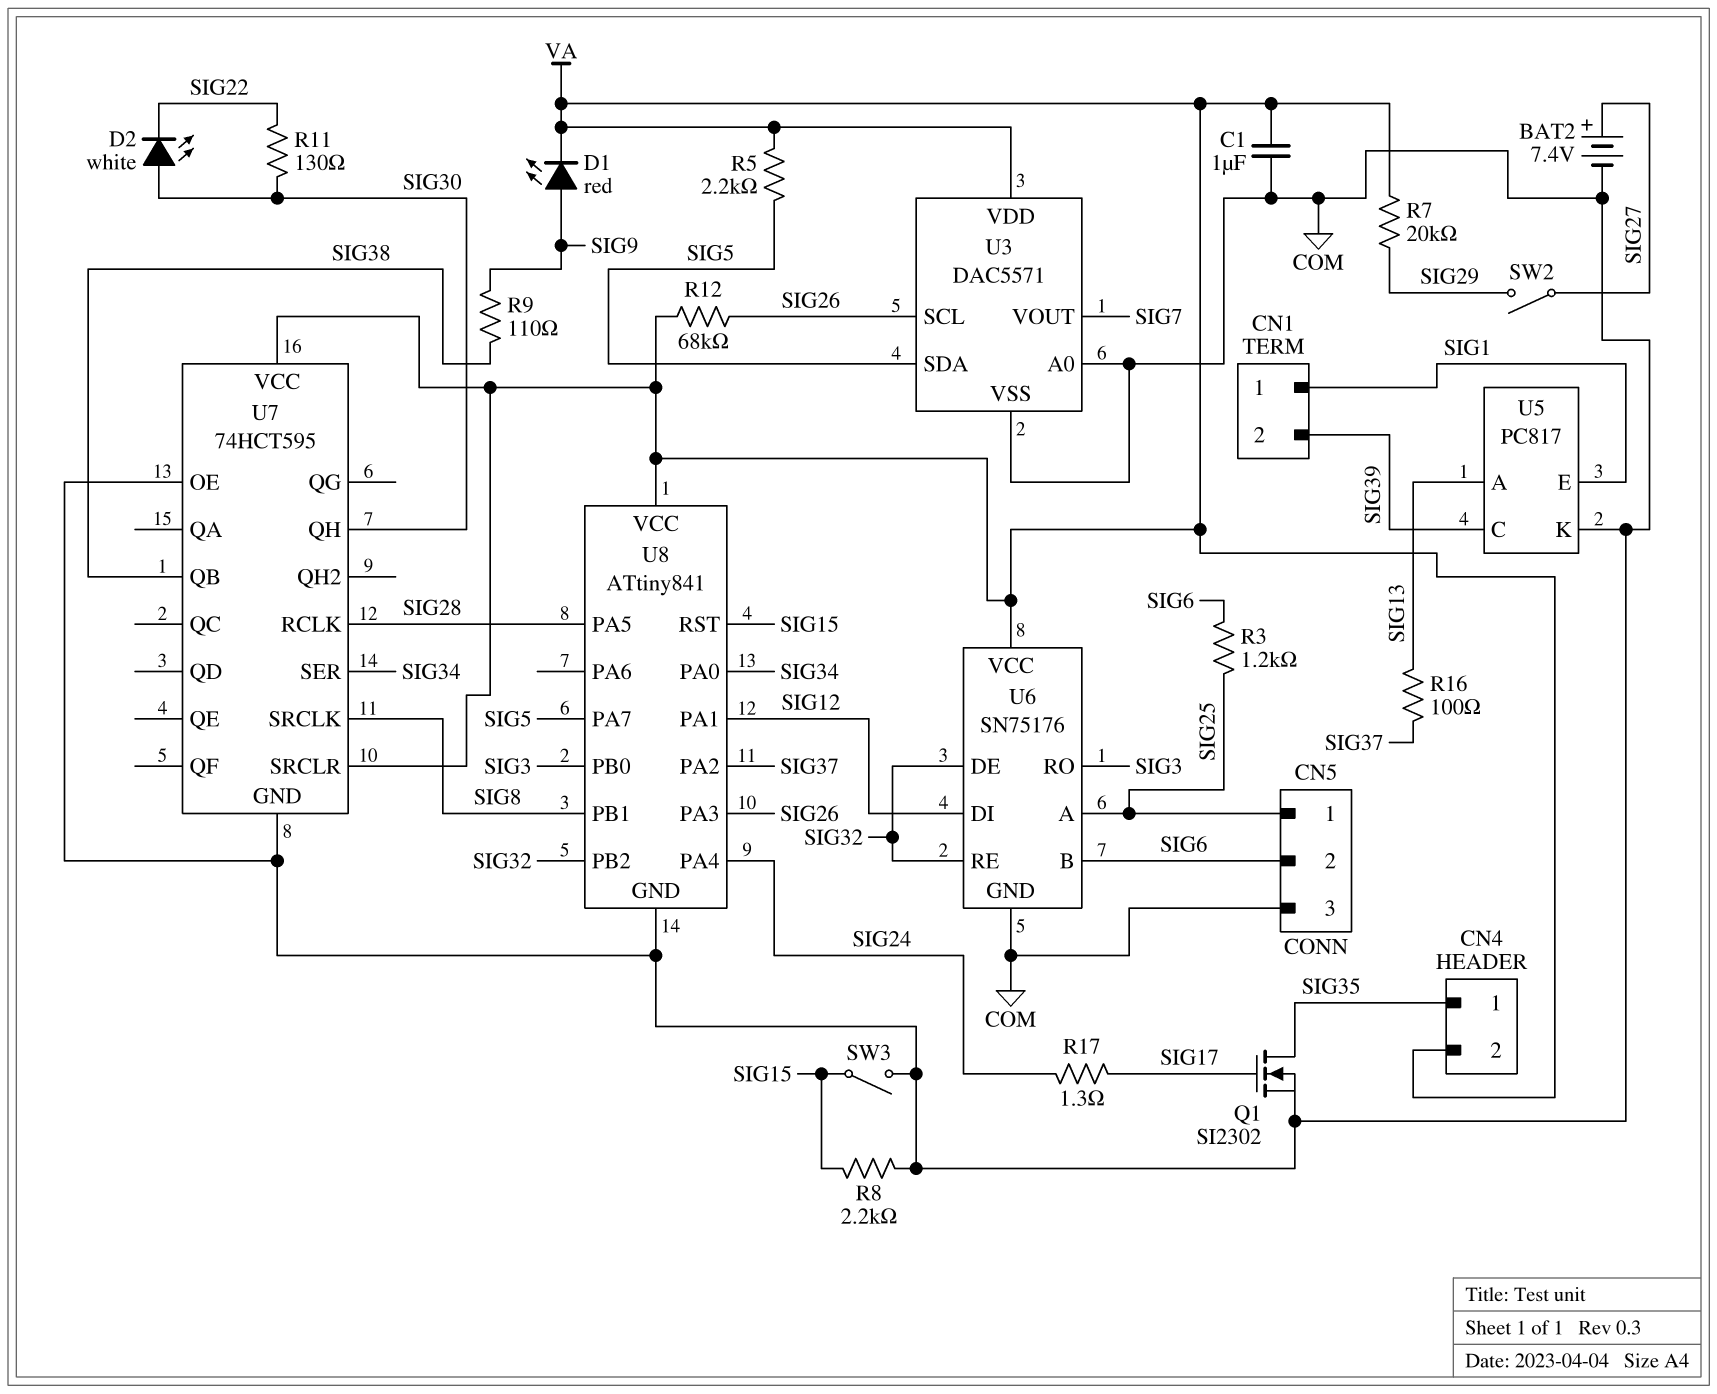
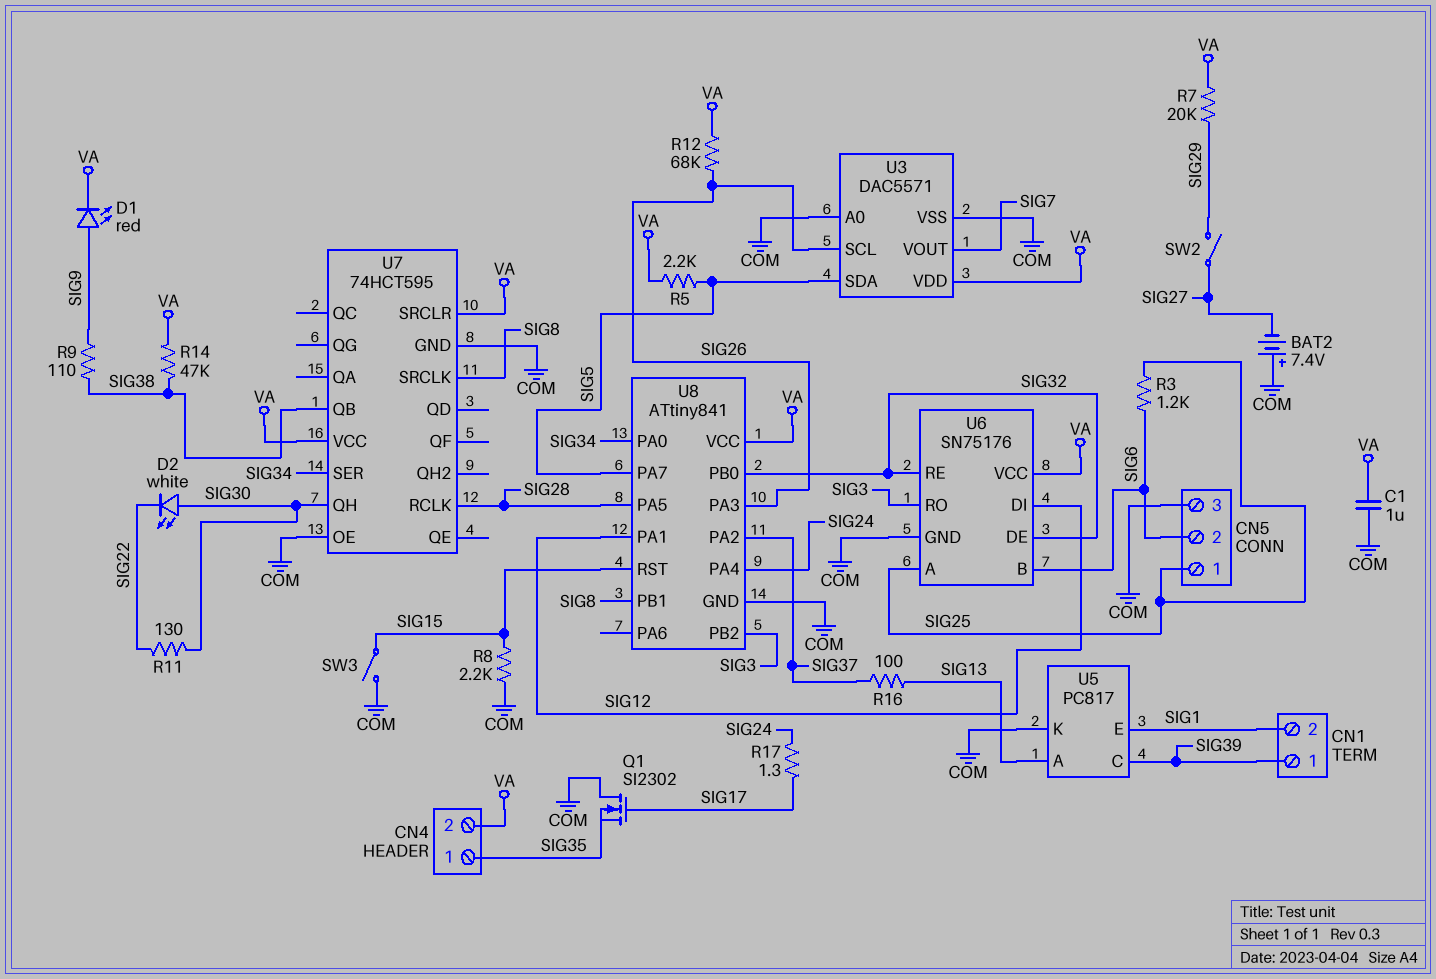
BAT2: 7.4V (plus SIG27, minus COM) -> 7.4V (plus COM, minus SIG27)
CN1 pin 1: SIG1 -> SIG39
CN1 pin 2: SIG39 -> SIG1
Q1: NMOS SI2302 (G SIG17, D SIG35, S COM) -> NMOS SI2302 (G SIG17, D COM, S SIG35)
R14: none -> 47k (SIG38, VA)
U8 pin PB0: SIG3 -> SIG32
U8 pin PB2: SIG32 -> SIG3

